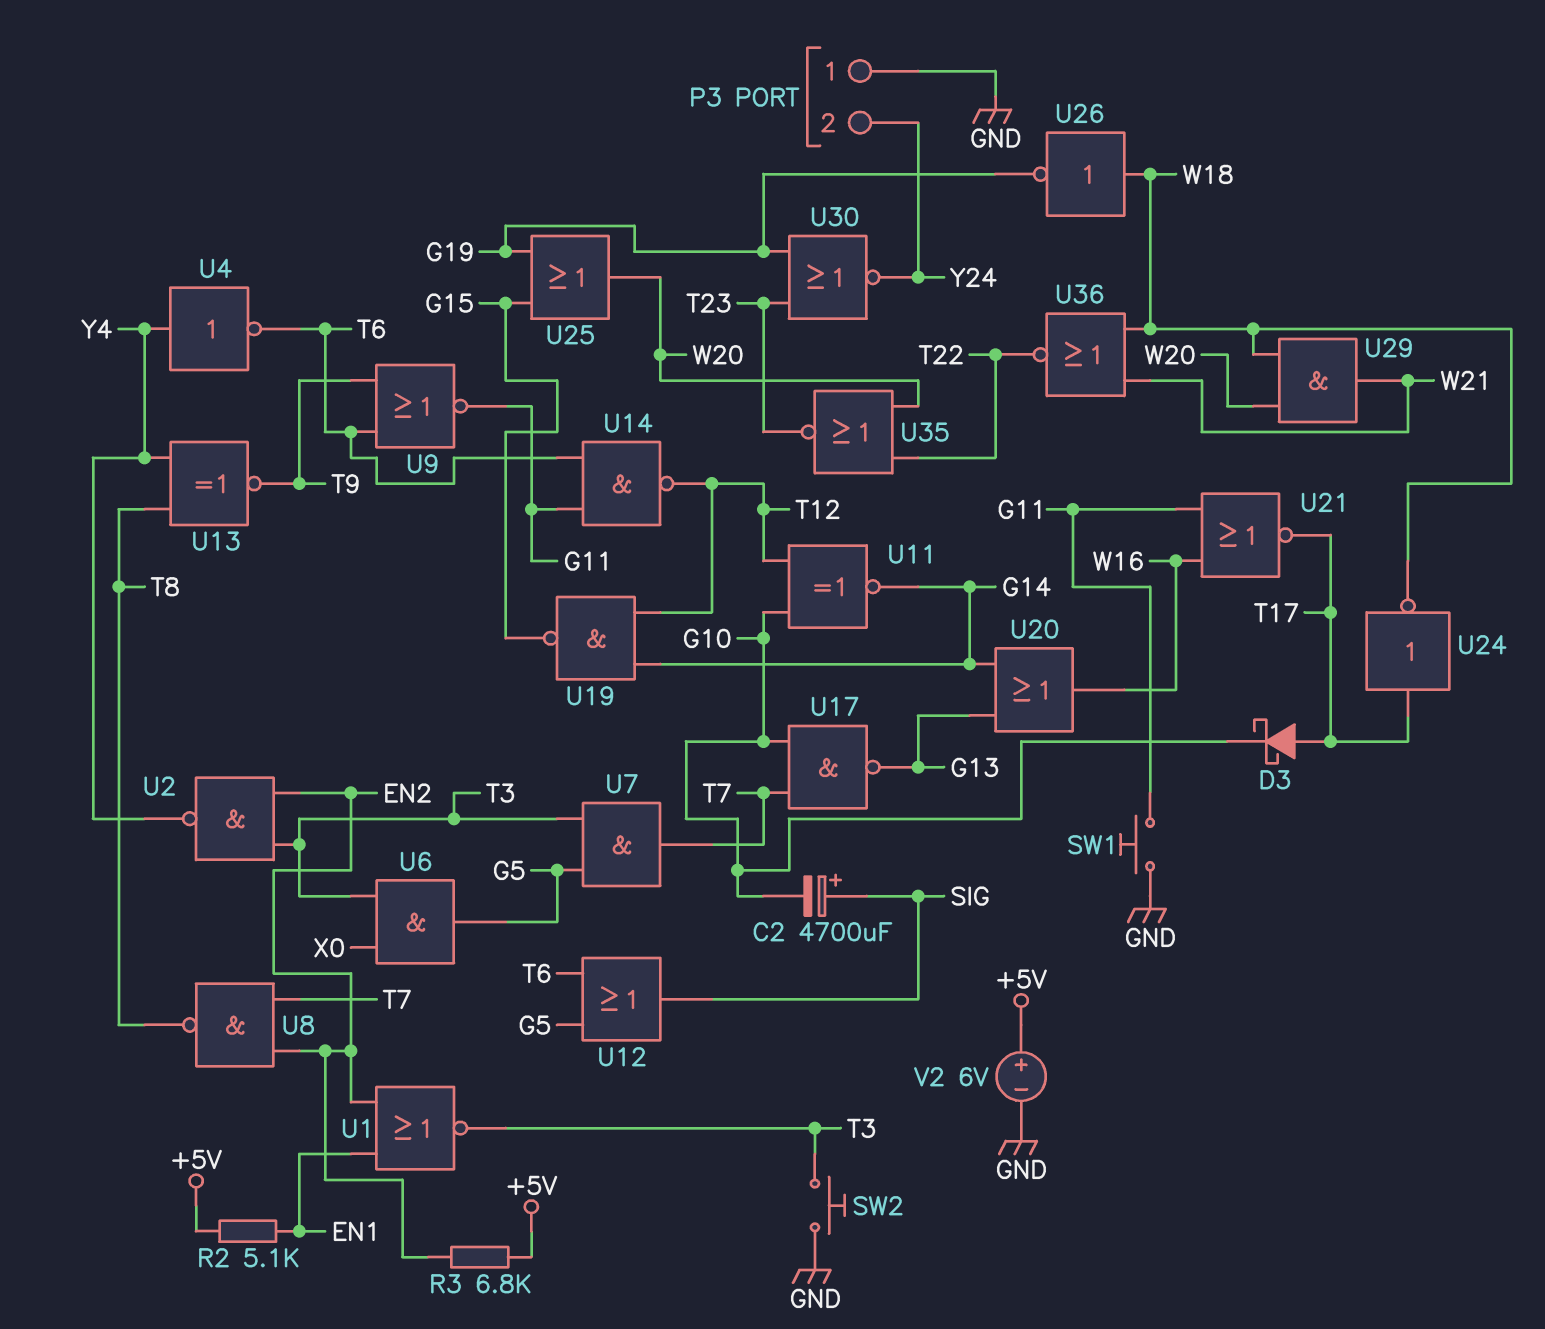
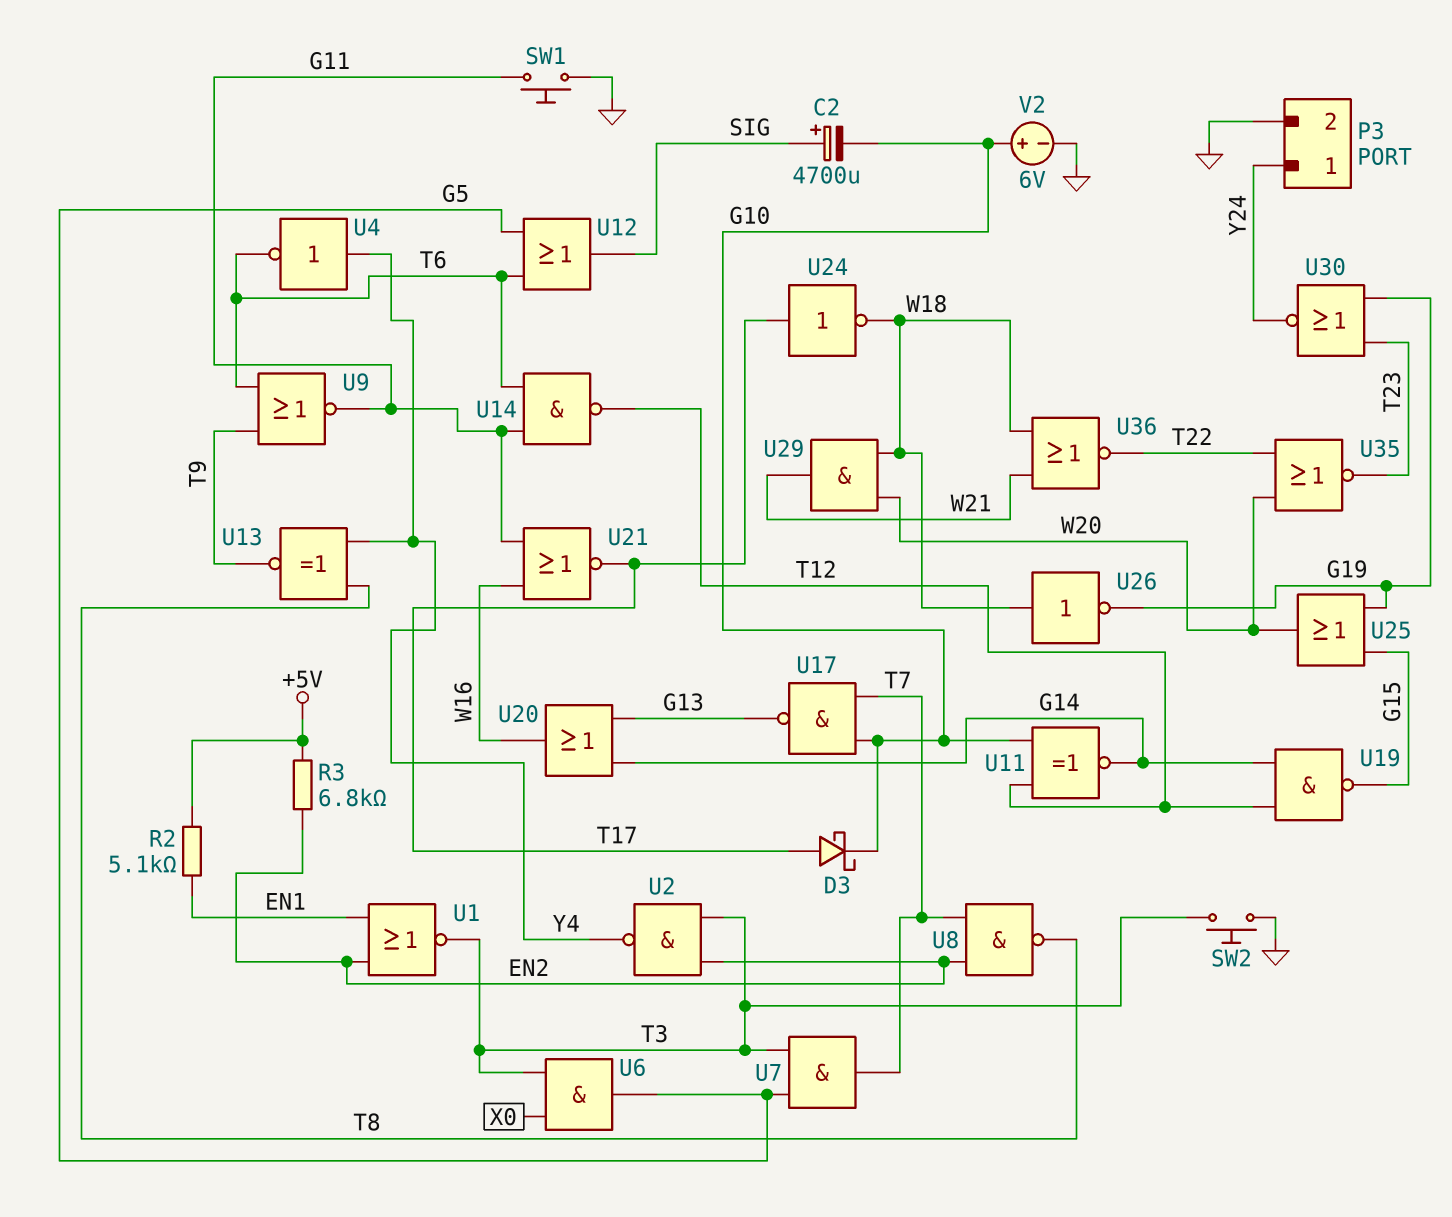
P3 pin 1: GND -> Y24
P3 pin 2: Y24 -> GND
V2: 6V (plus +5V, minus GND) -> 6V (plus G10, minus GND)

